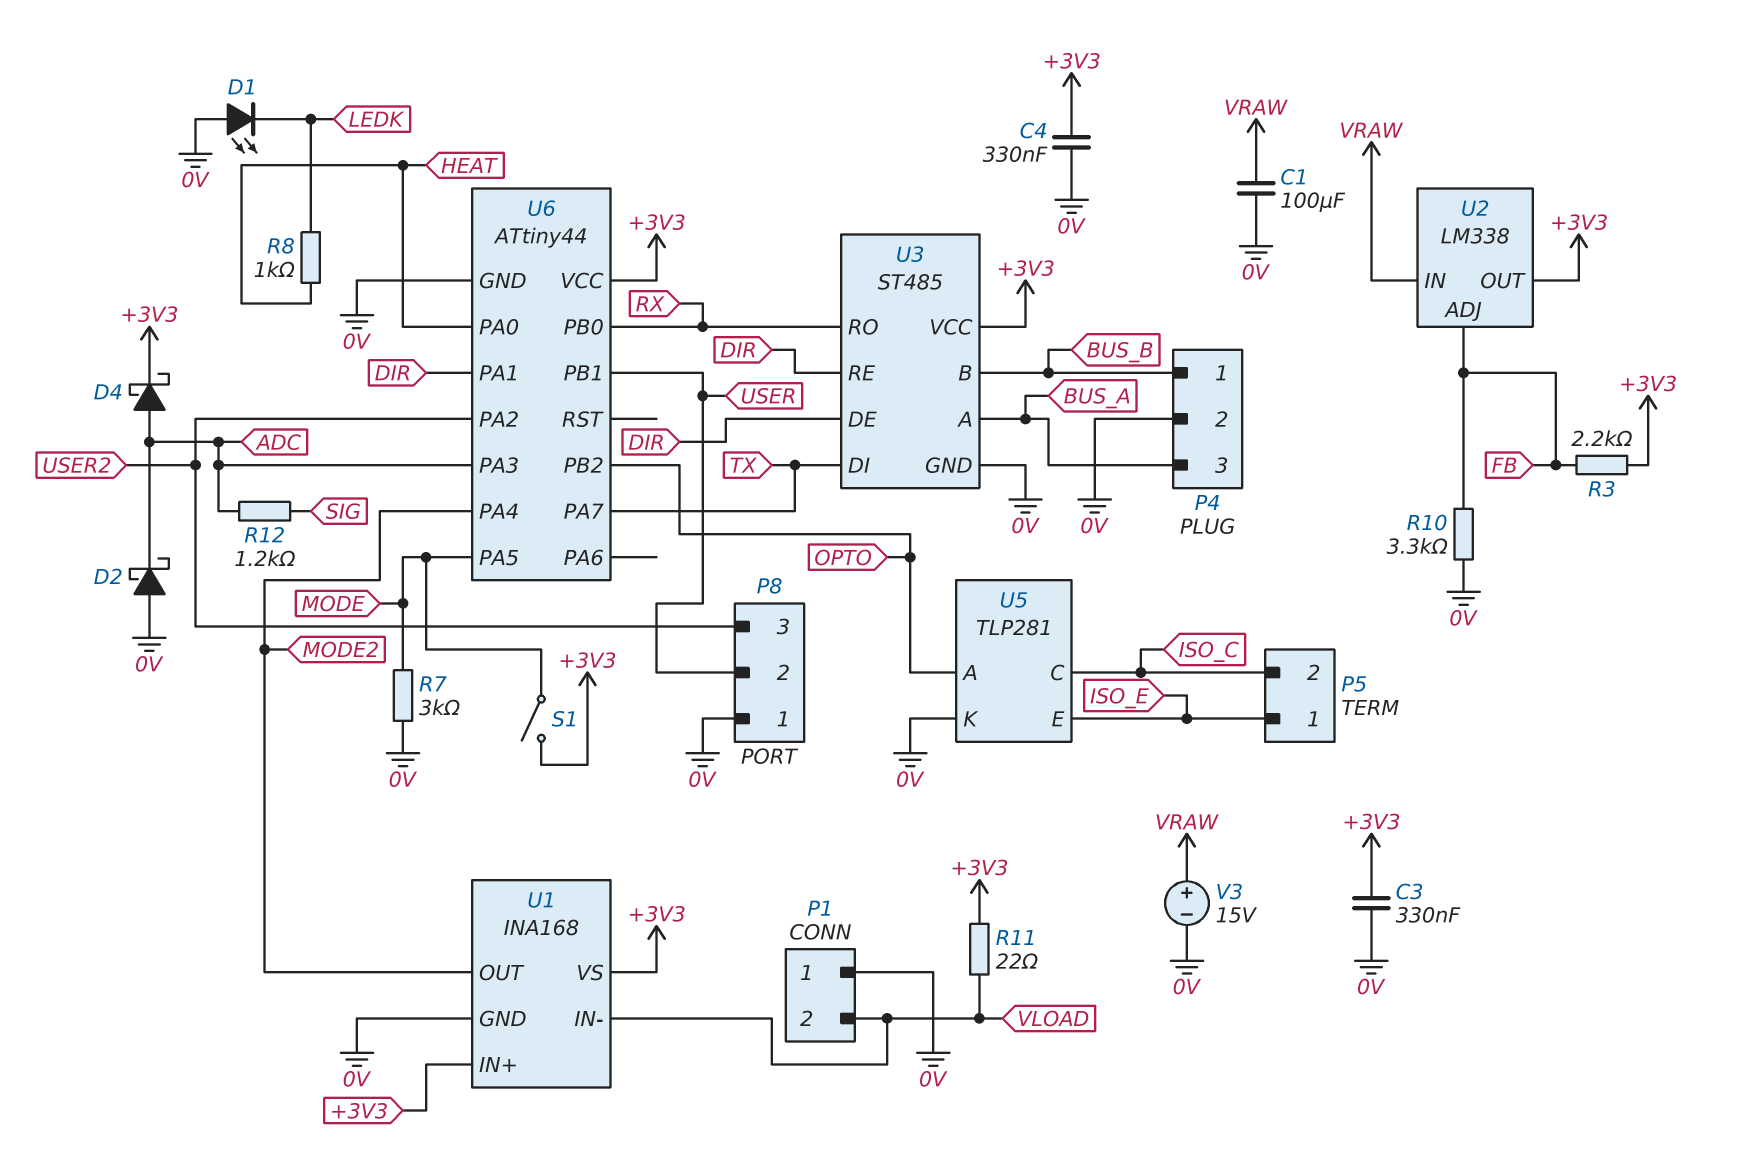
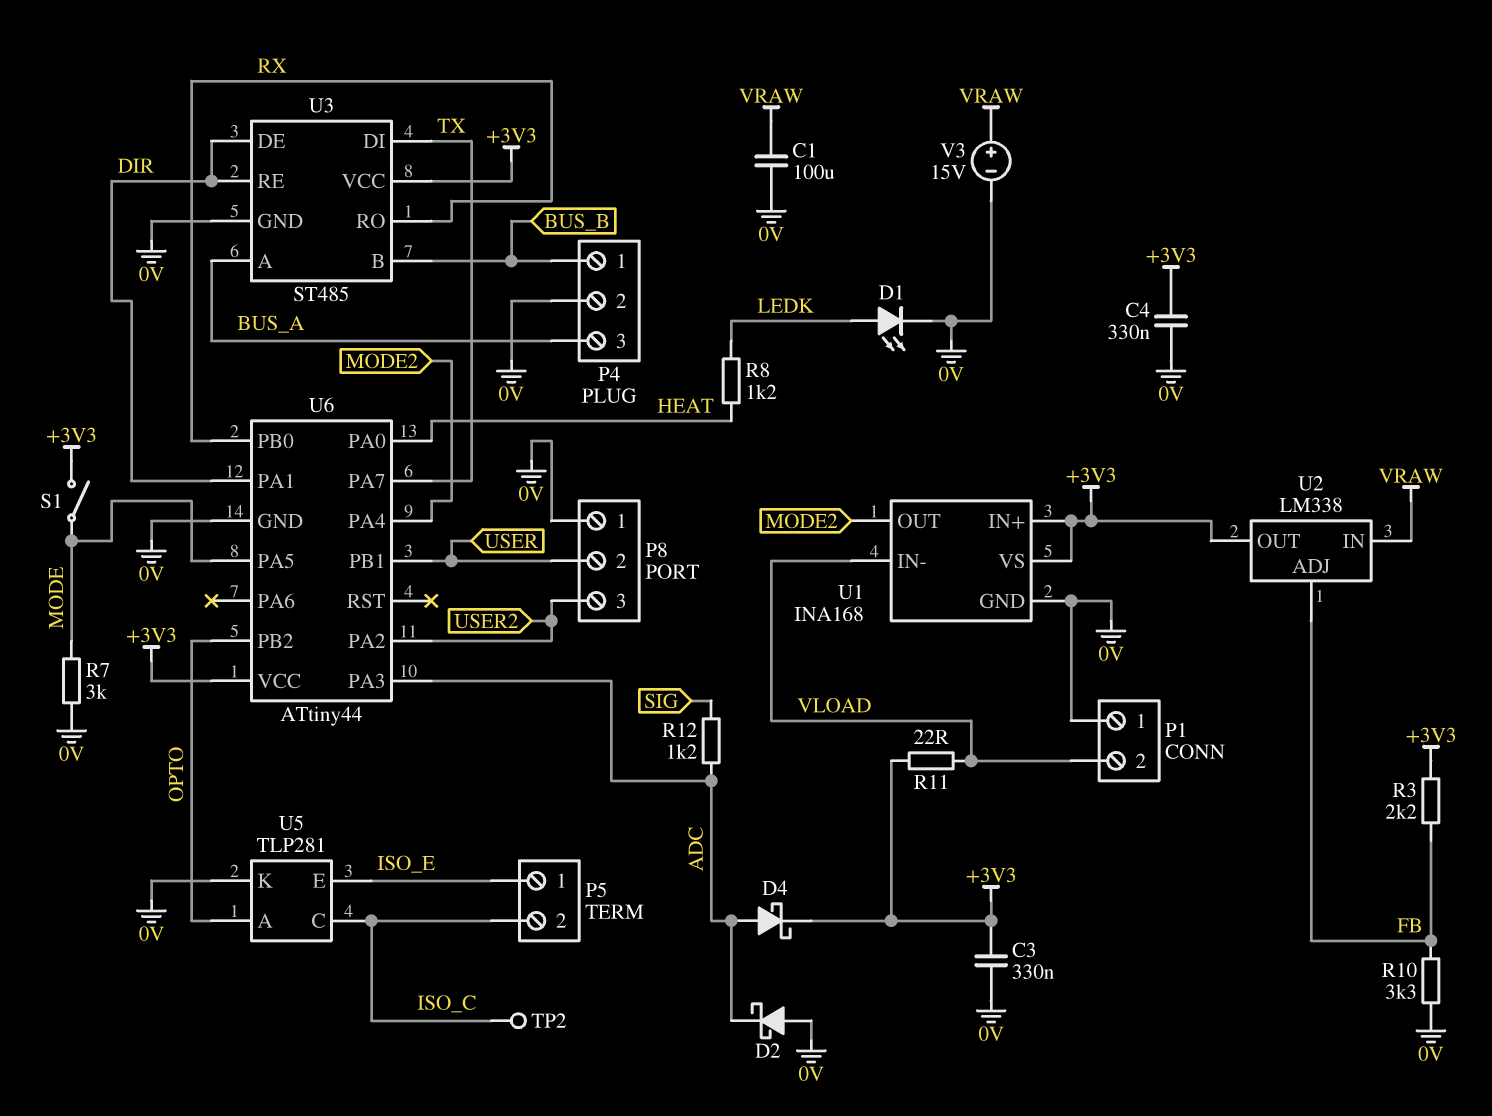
D1: LED (A 0V, K LEDK) -> LED (A LEDK, K 0V)
R8: 1k (HEAT, LEDK) -> 1.2k (HEAT, LEDK)
TP2: none -> test point (ISO_C)

